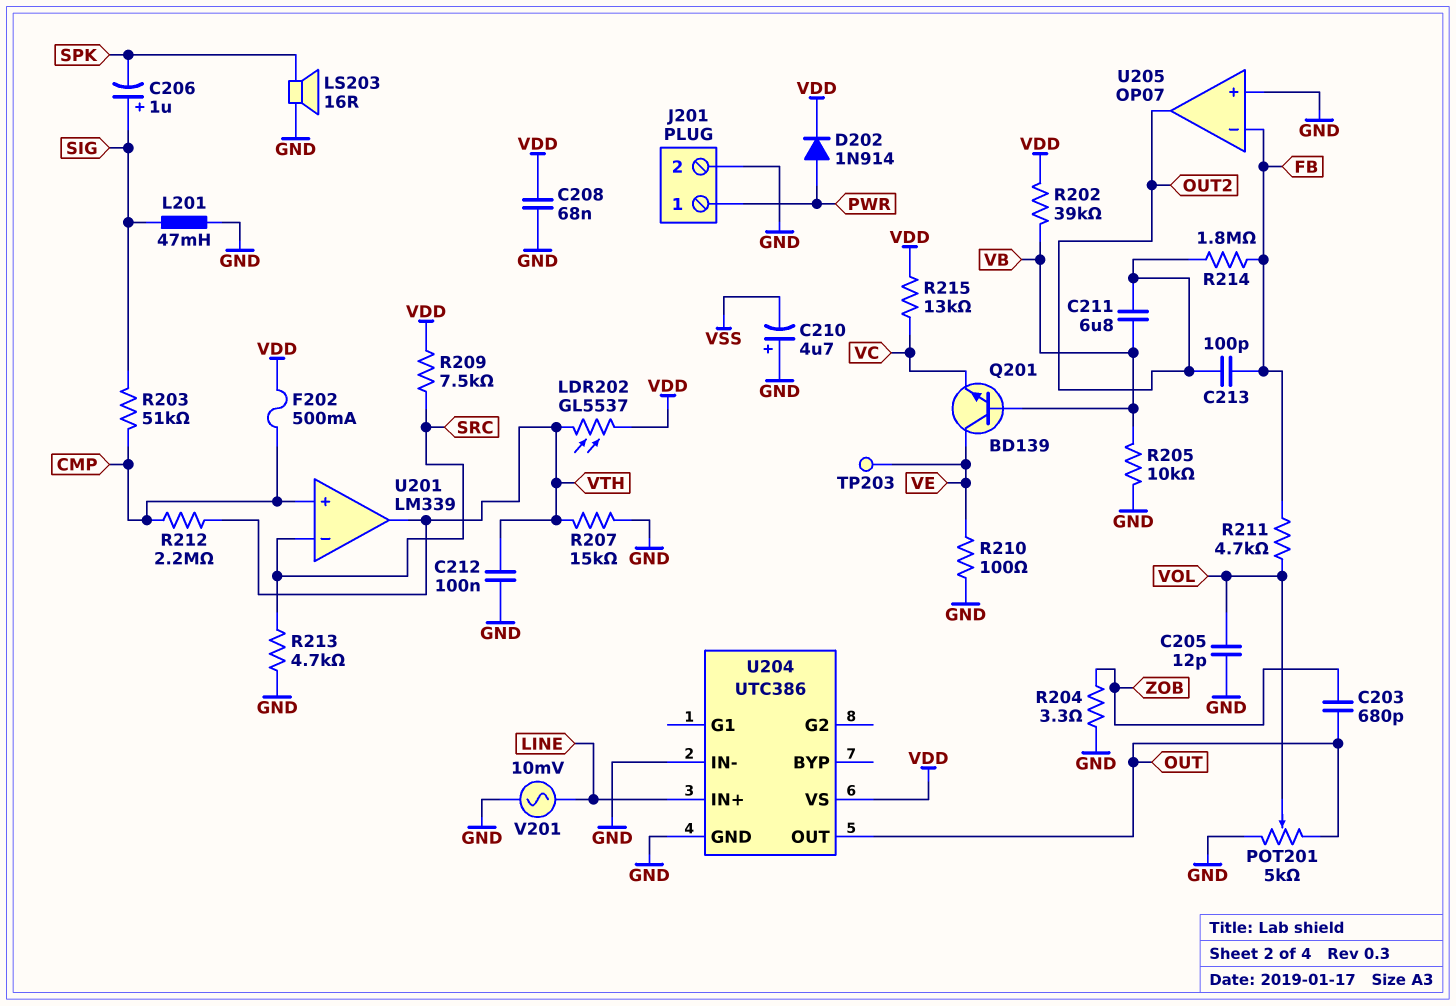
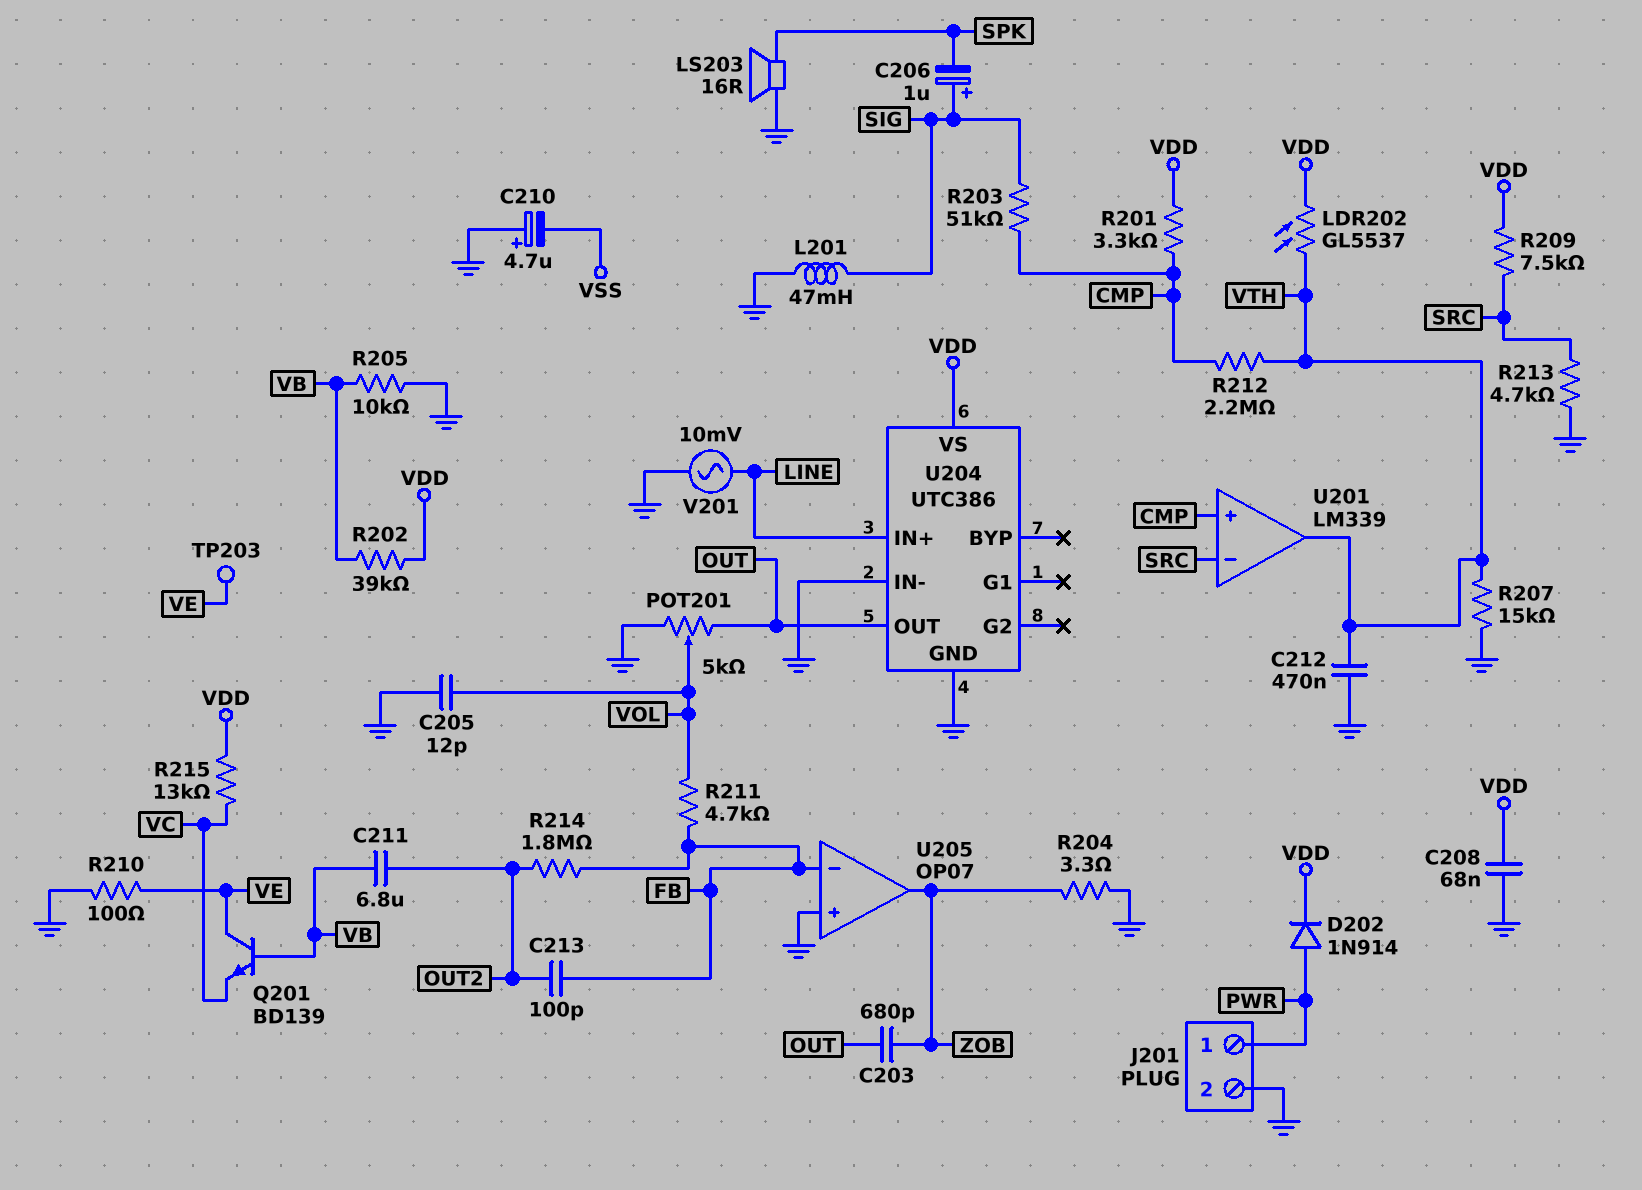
C212: 100nF (GND, VTH) -> 470nF (GND, VTH)
F202: 500mA (CMP, VDD) -> none
R201: none -> 3.3k (CMP, VDD)
U205 pin out: OUT2 -> ZOB

